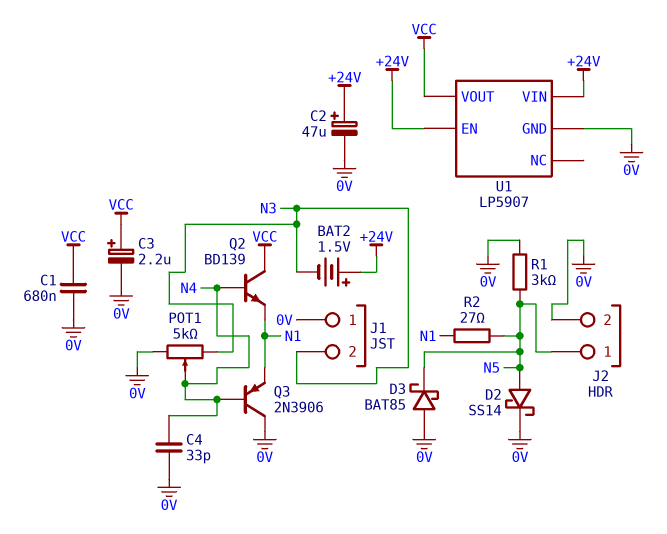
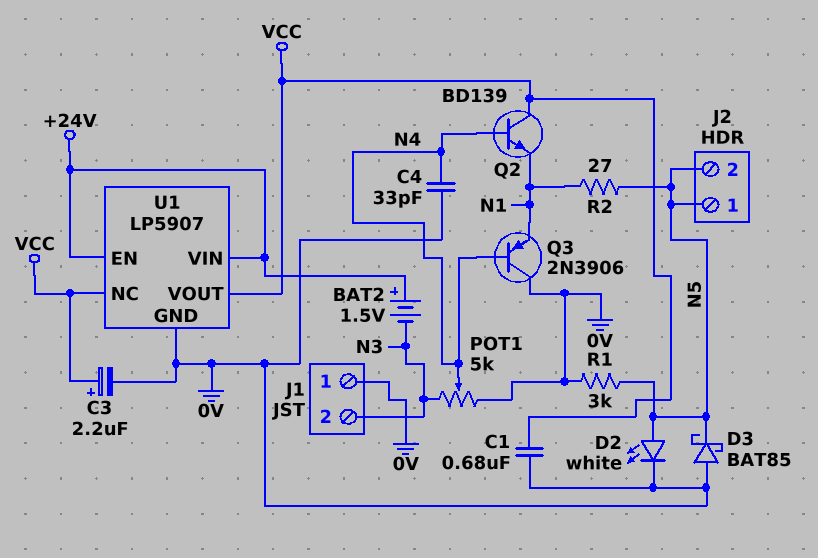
C2: 47uF (plus +24V, minus 0V) -> none
D2: schottky SS14 (A N5, K 0V) -> LED white (A N5, K 0V)
J2 pin 2: 0V -> N5
U1 pin NC: none -> VCC

